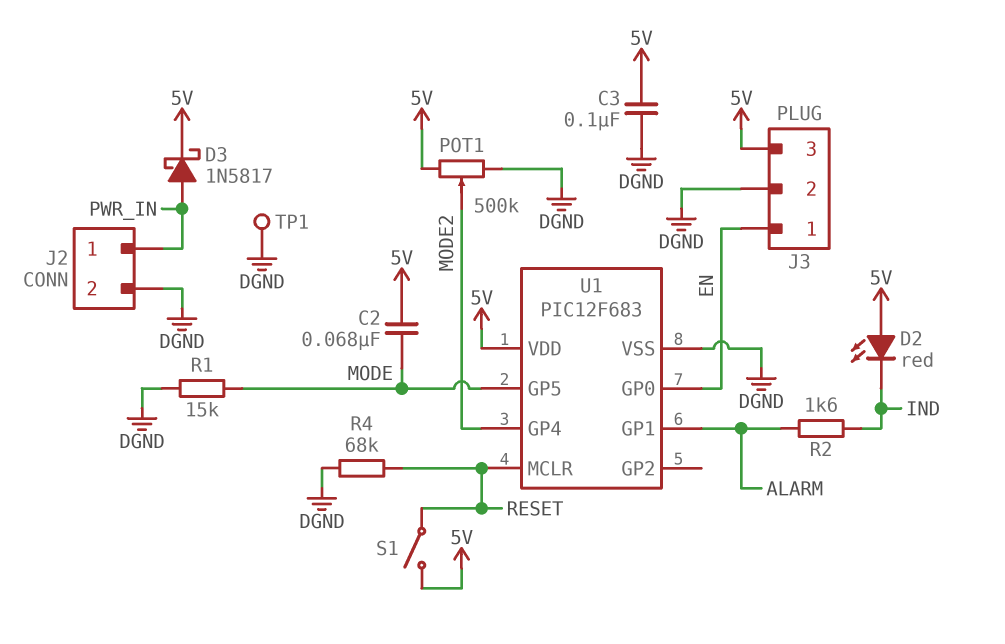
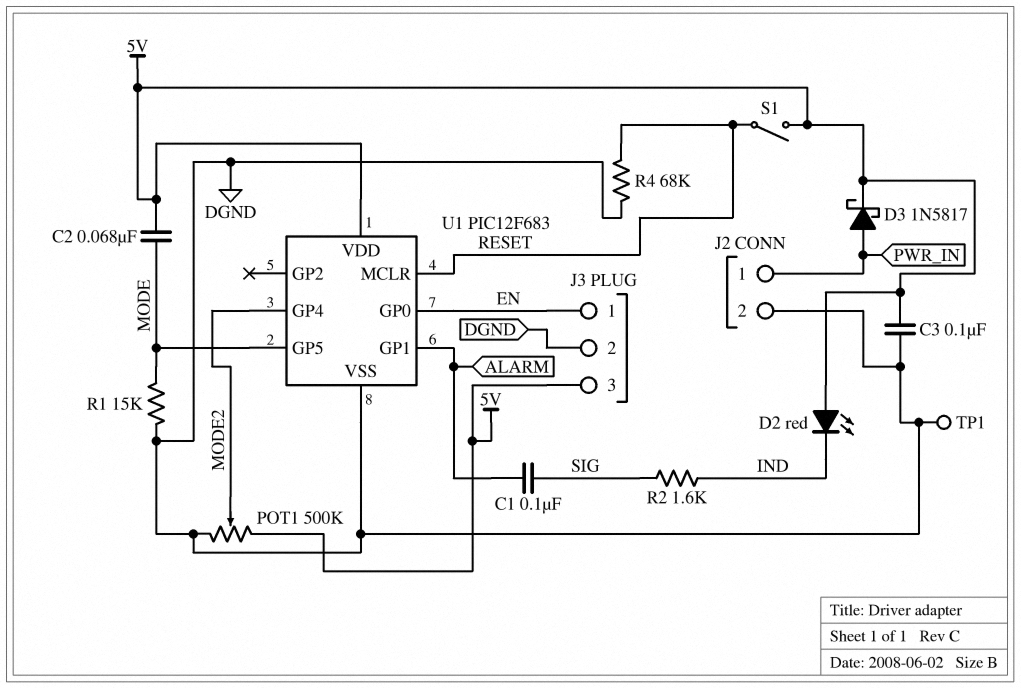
C1: none -> 100nF (ALARM, SIG)
R2: 1.6k (ALARM, IND) -> 1.6k (IND, SIG)

